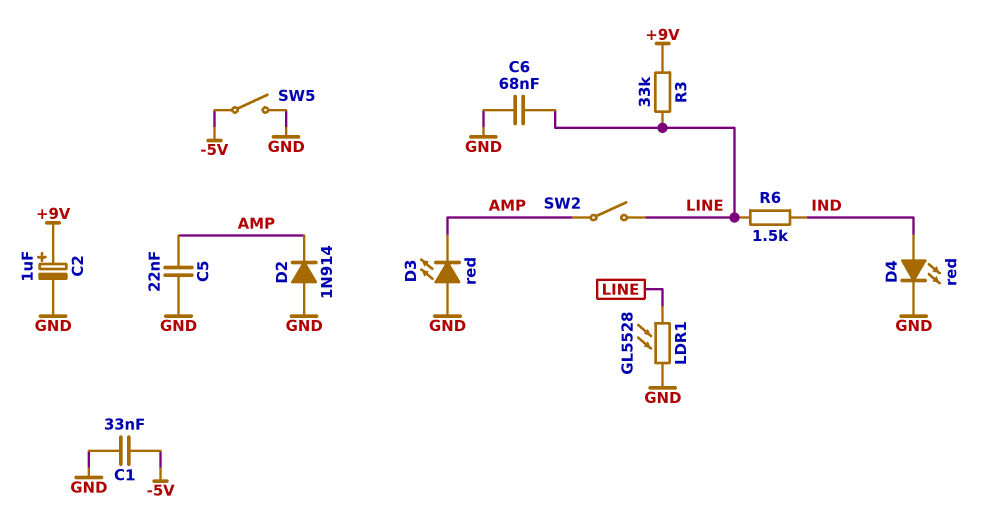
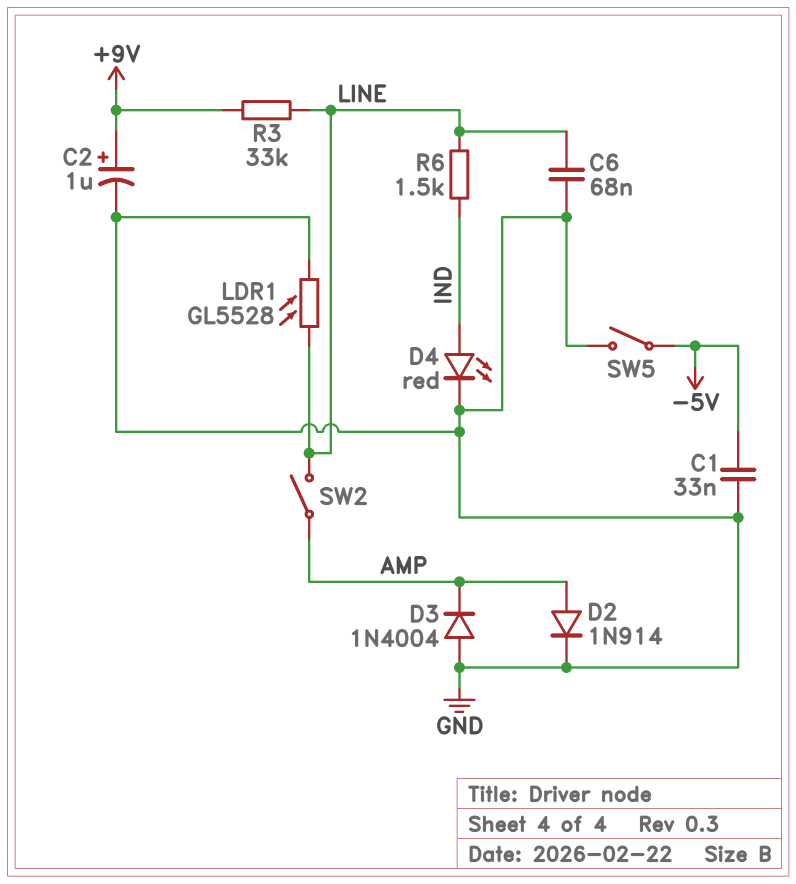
C5: 22nF (AMP, GND) -> none
D2: diode 1N914 (A GND, K AMP) -> diode 1N914 (A AMP, K GND)
D3: LED red (A GND, K AMP) -> diode 1N4004 (A GND, K AMP)

